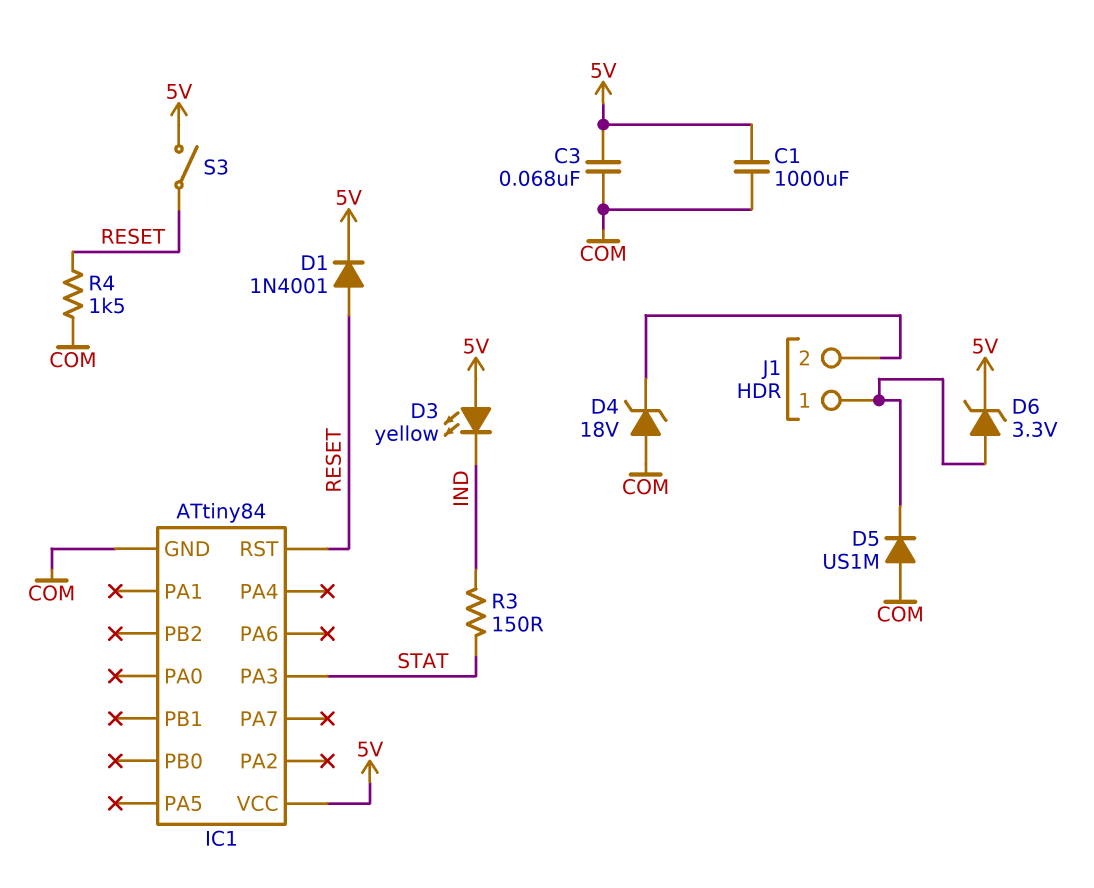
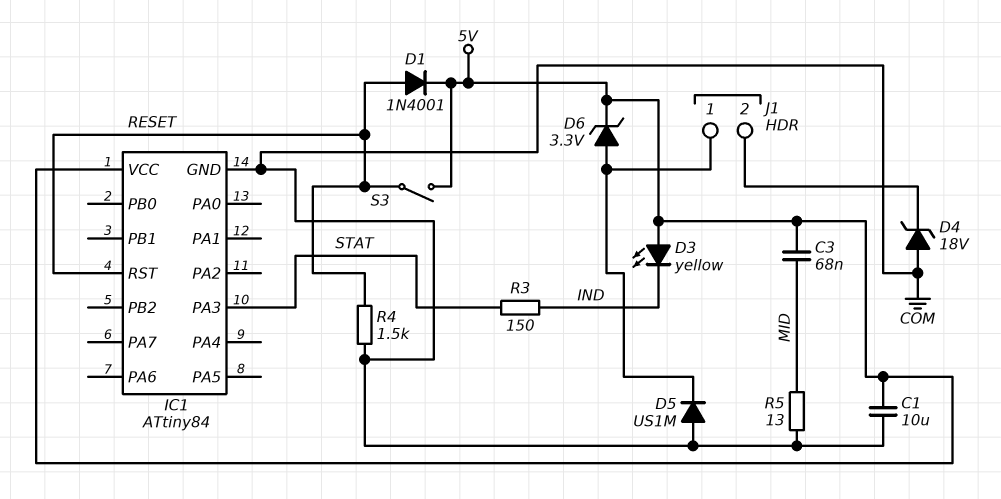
C1: 1000uF (5V, COM) -> 10uF (5V, COM)
C3: 68nF (5V, COM) -> 68nF (5V, MID)
R5: none -> 13 (COM, MID)

